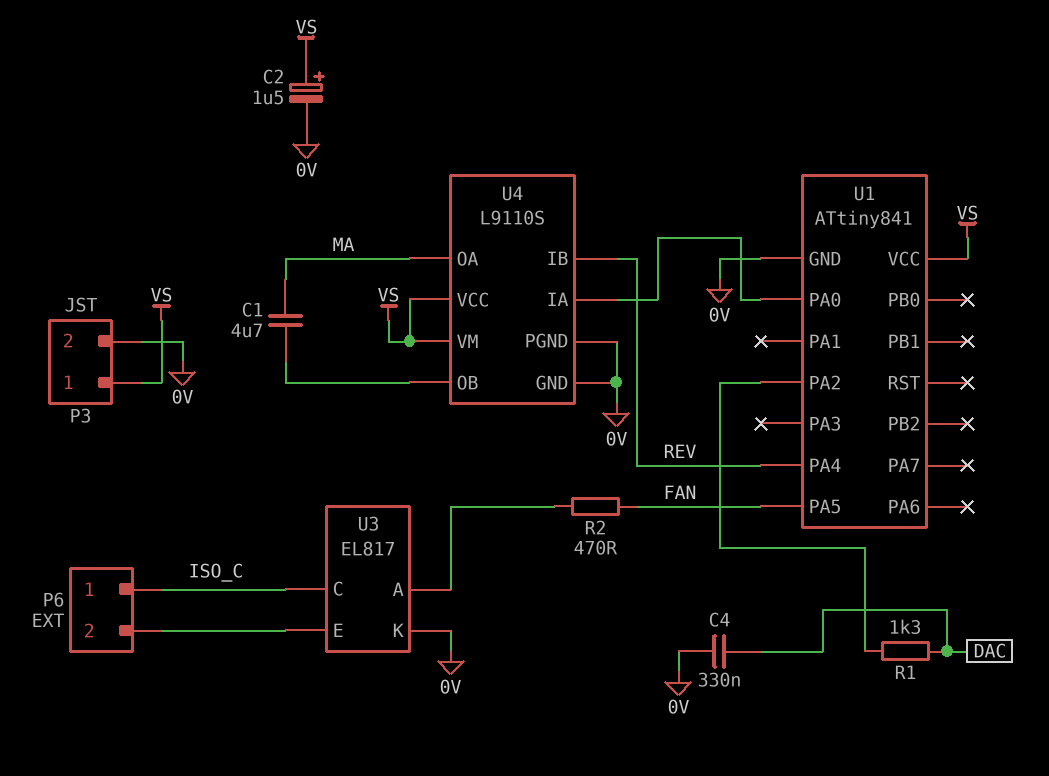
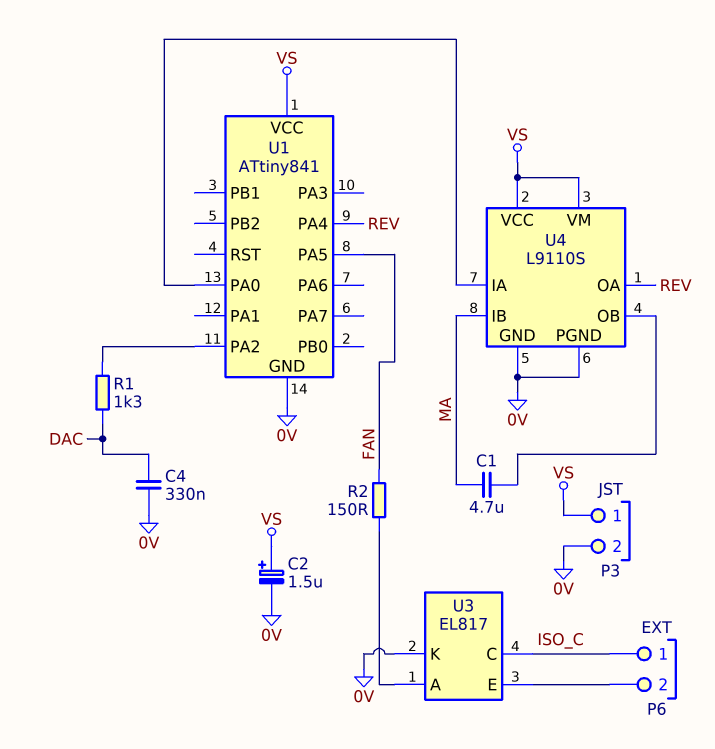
R2: 470 (FAN, U3/A) -> 150 (FAN, U3/A)
U4 pin IB: REV -> MA
U4 pin OA: MA -> REV

